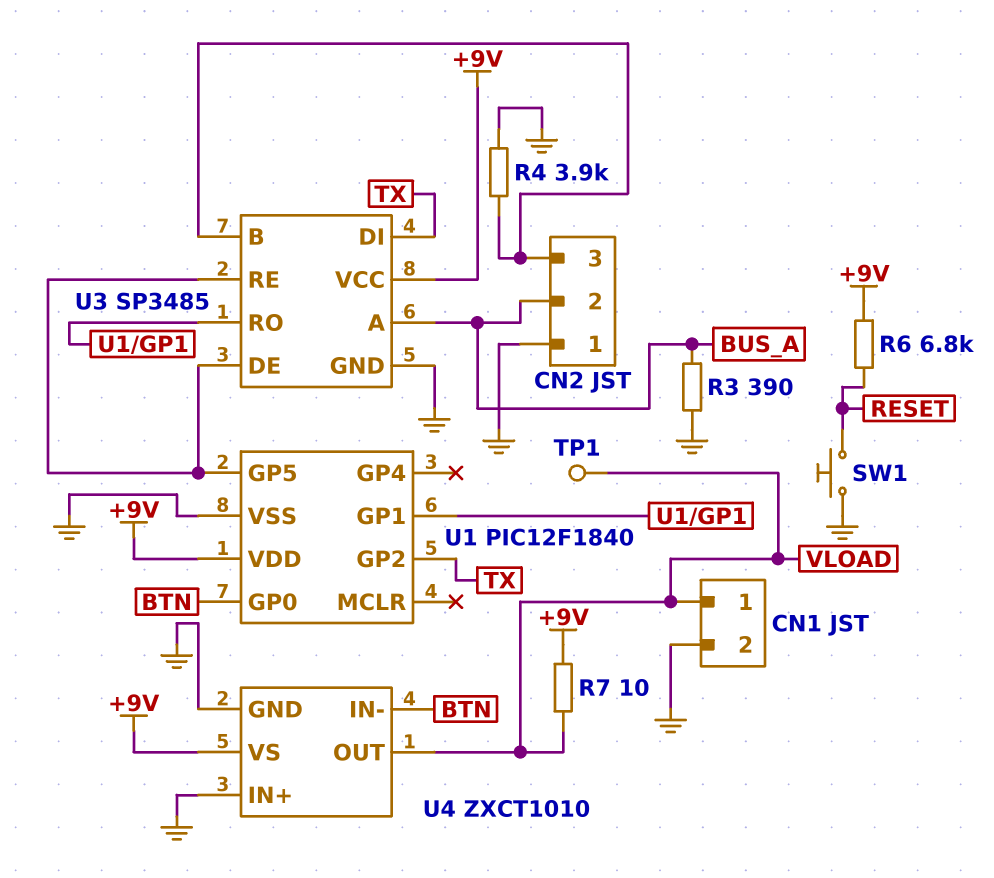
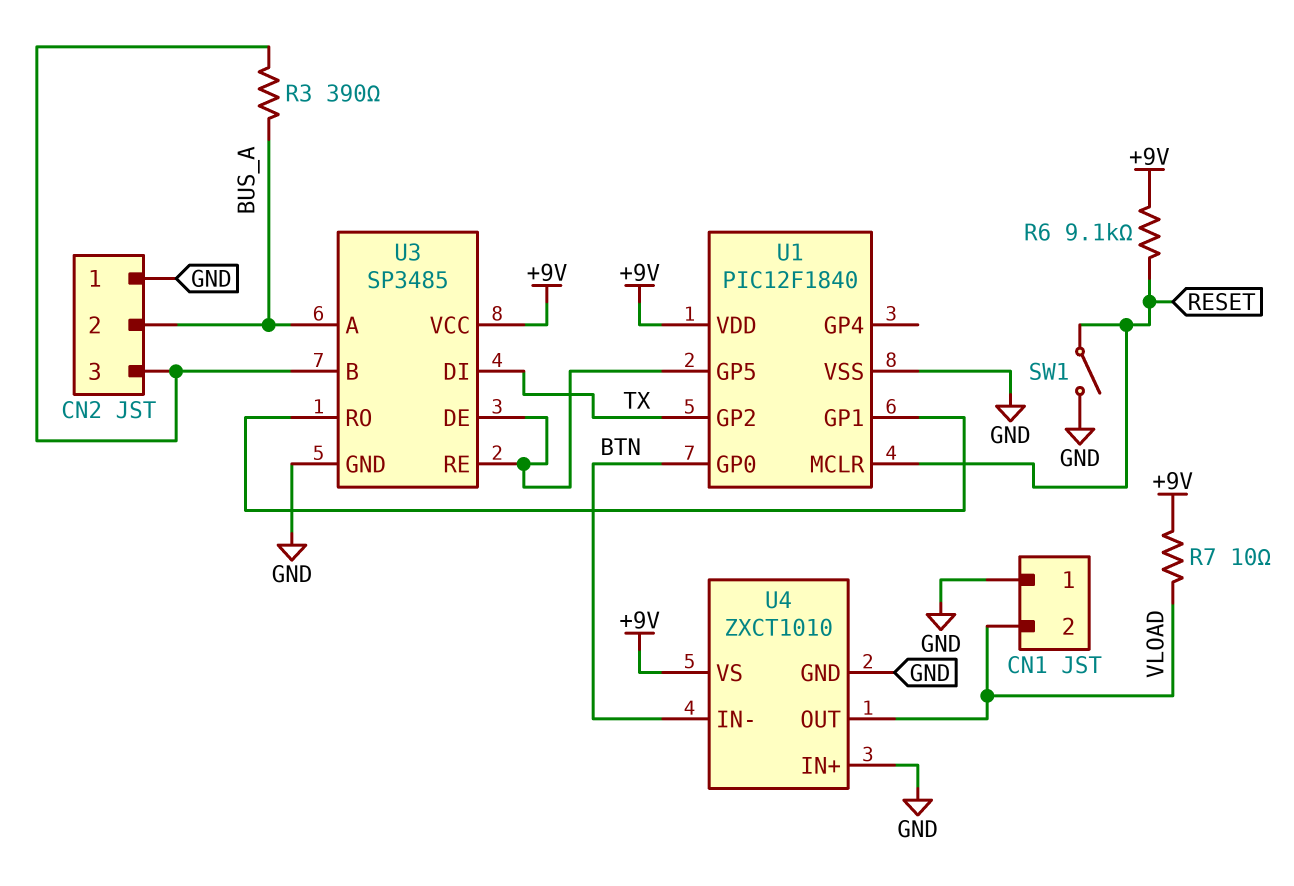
CN1 pin 1: VLOAD -> GND
CN1 pin 2: GND -> VLOAD
R3: 390 (BUS_A, GND) -> 390 (BUS_A, CN2/3)
R4: 3.9k (CN2/3, GND) -> none
R6: 6.8k (+9V, RESET) -> 9.1k (+9V, RESET)
SW1: button (GND, RESET) -> switch (GND, RESET)
TP1: test point (VLOAD) -> none
U1 pin MCLR: none -> RESET

